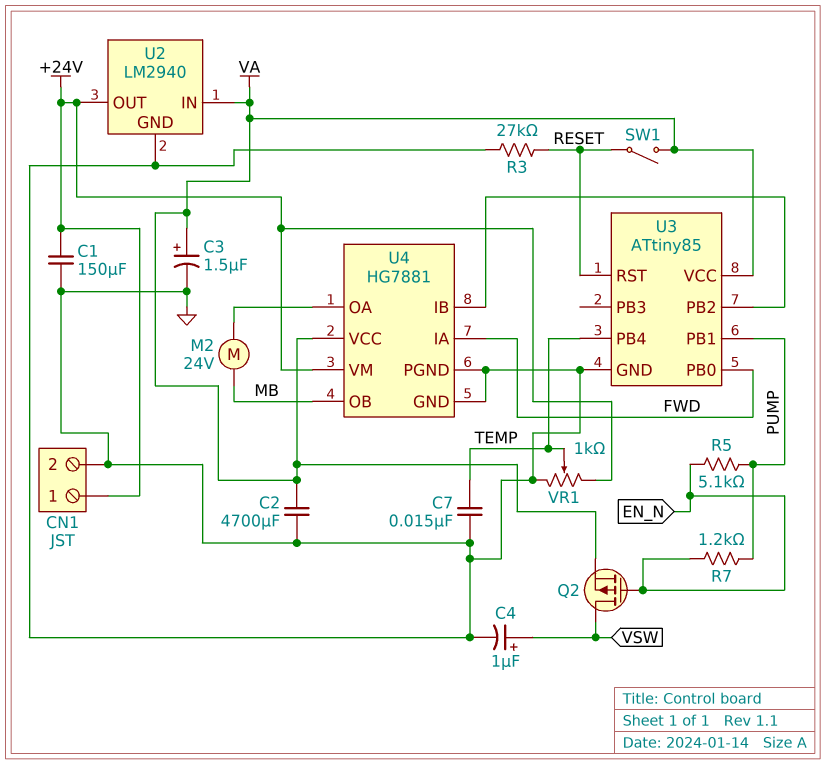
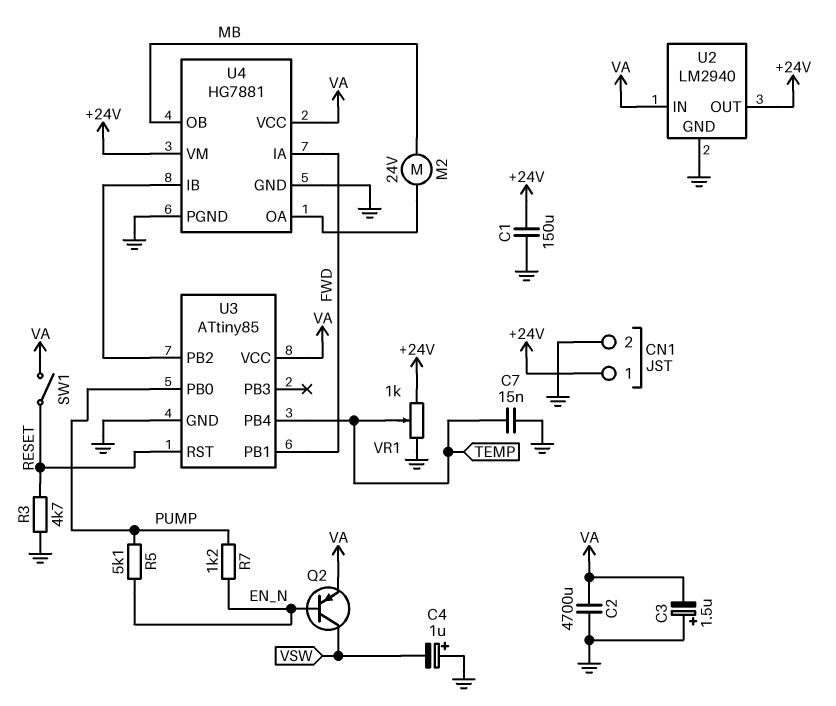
C3: 1.5uF (plus VA, minus GND) -> 1.5uF (plus GND, minus VA)
C4: 1uF (plus VSW, minus GND) -> 1uF (plus GND, minus VSW)
Q2: PMOS (G EN_N, D VSW, S VA) -> PNP (B EN_N, C VSW, E VA)
R3: 27k (GND, RESET) -> 4.7k (GND, RESET)
U3 pin PB0: FWD -> PUMP
U3 pin PB1: PUMP -> FWD

